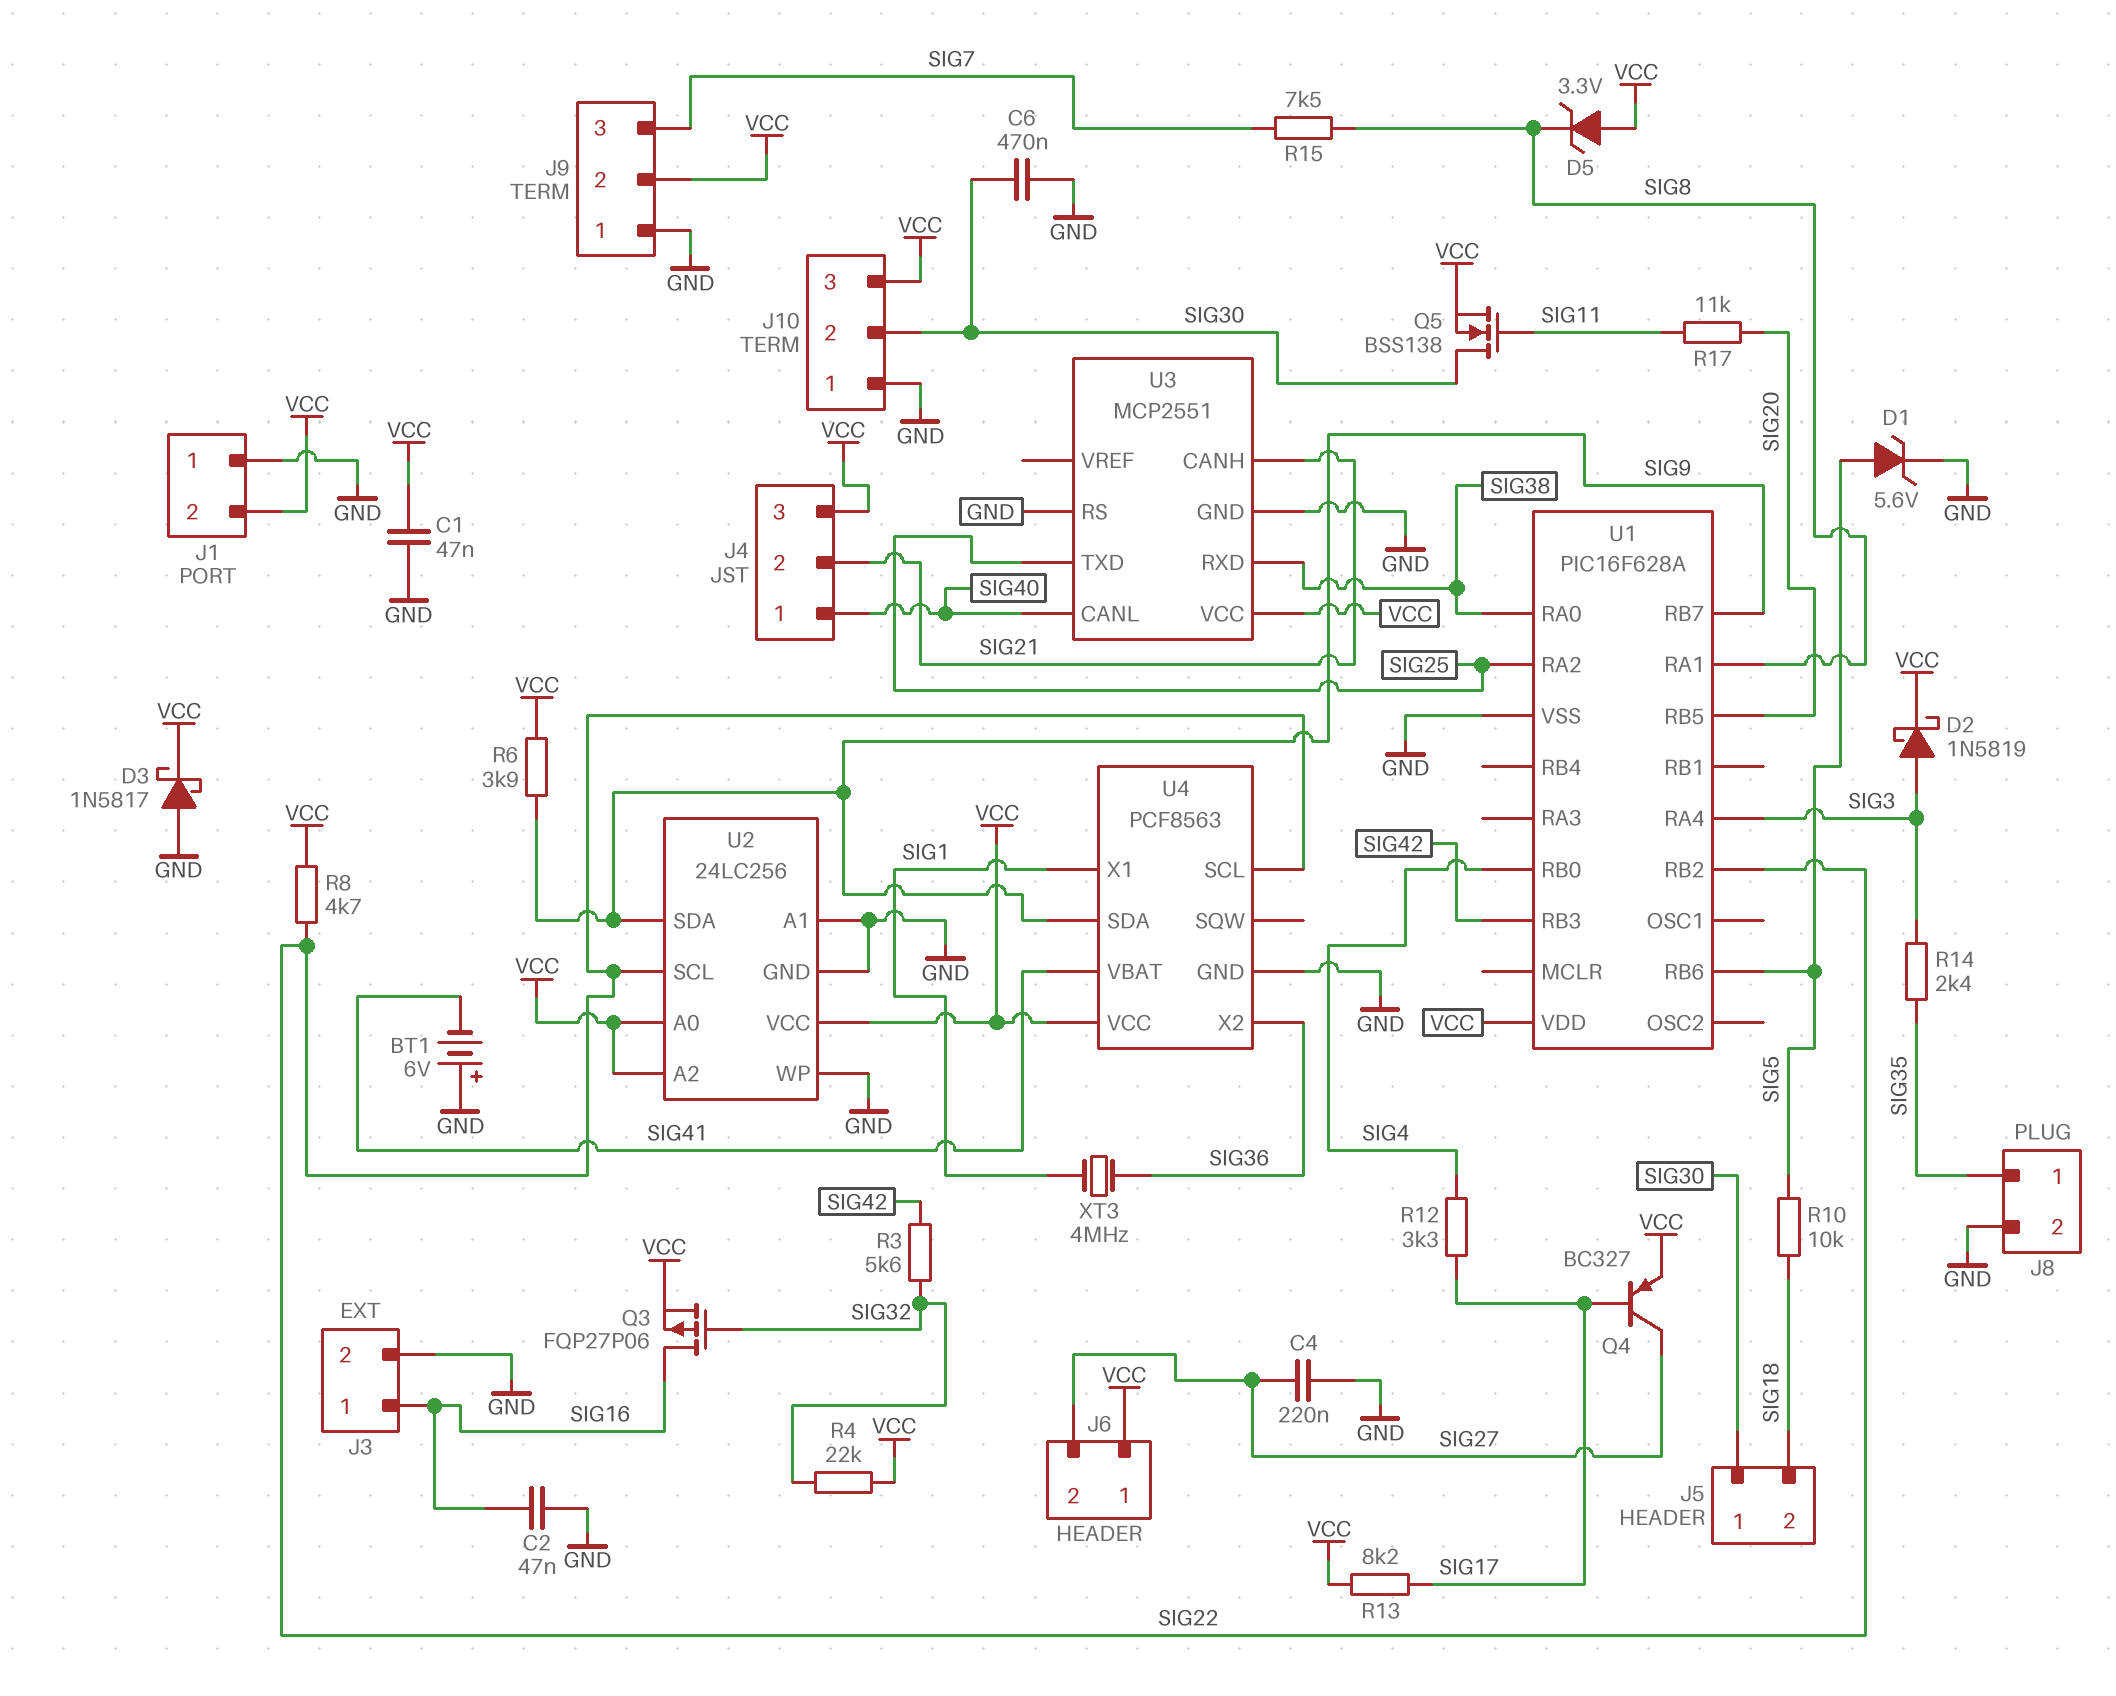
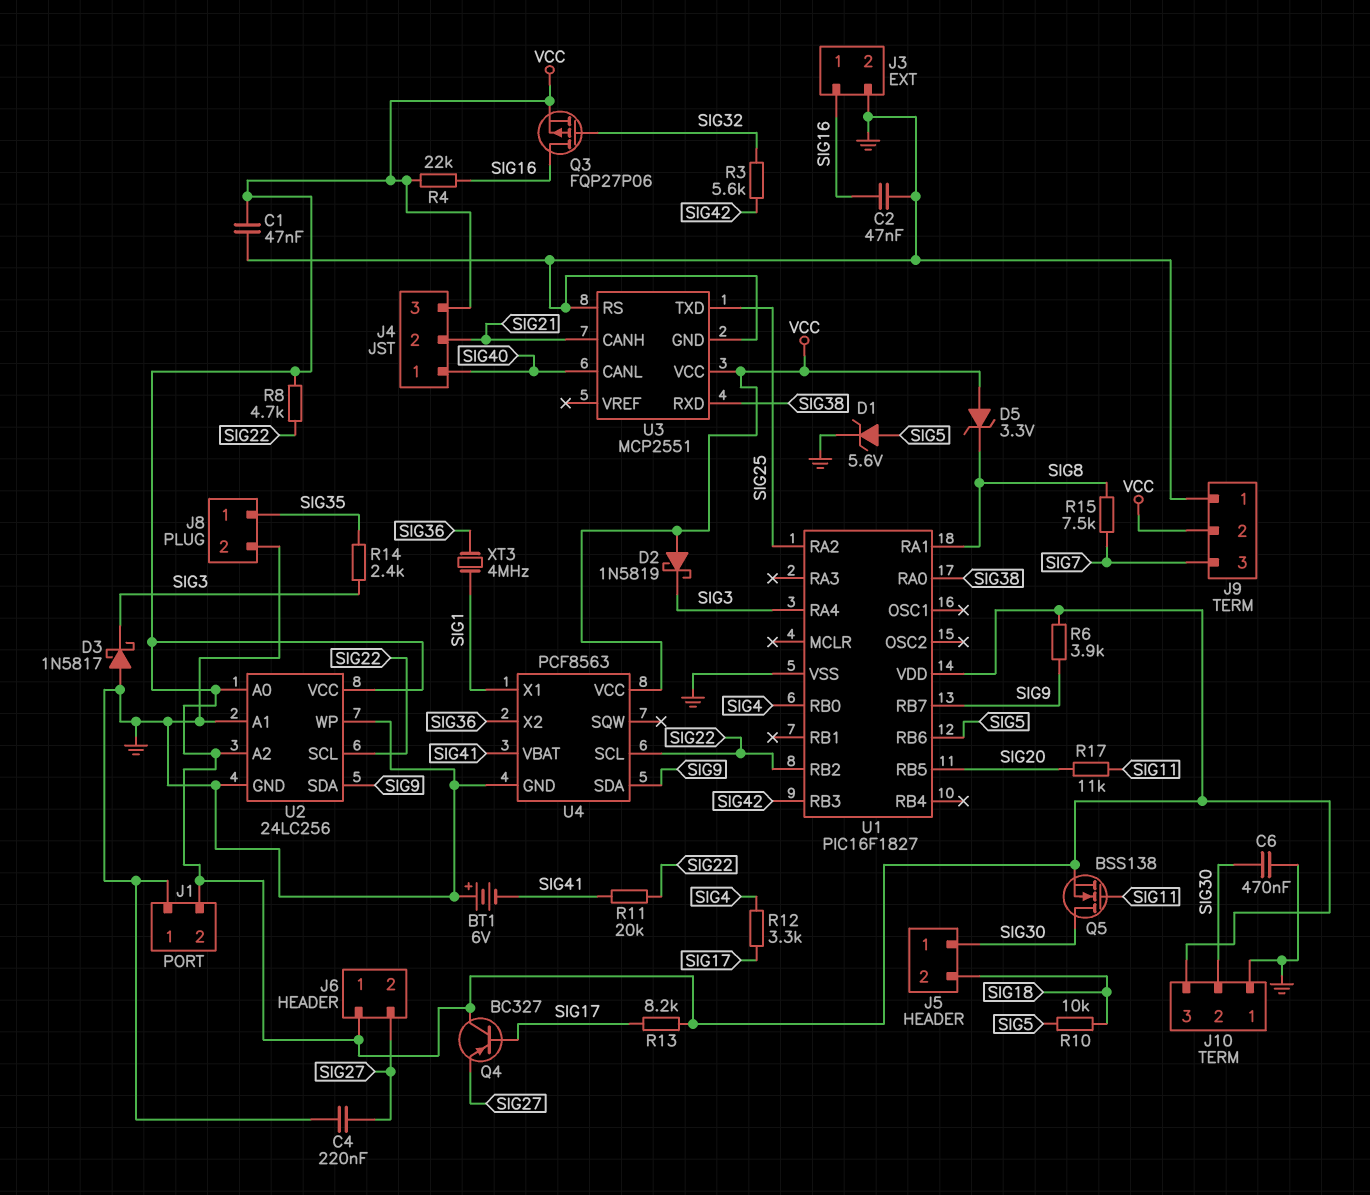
D2: schottky 1N5819 (A SIG3, K VCC) -> schottky 1N5819 (A VCC, K SIG3)
D3: schottky 1N5817 (A GND, K VCC) -> schottky 1N5817 (A GND, K SIG3)
Q4: PNP BC327 (B SIG17, C SIG27, E VCC) -> PNP BC327 (B SIG17, C VCC, E SIG27)
R4: 22k (SIG32, VCC) -> 22k (SIG16, VCC)
R11: none -> 20k (SIG22, SIG41)
U1: PIC16F628A -> PIC16F1827

